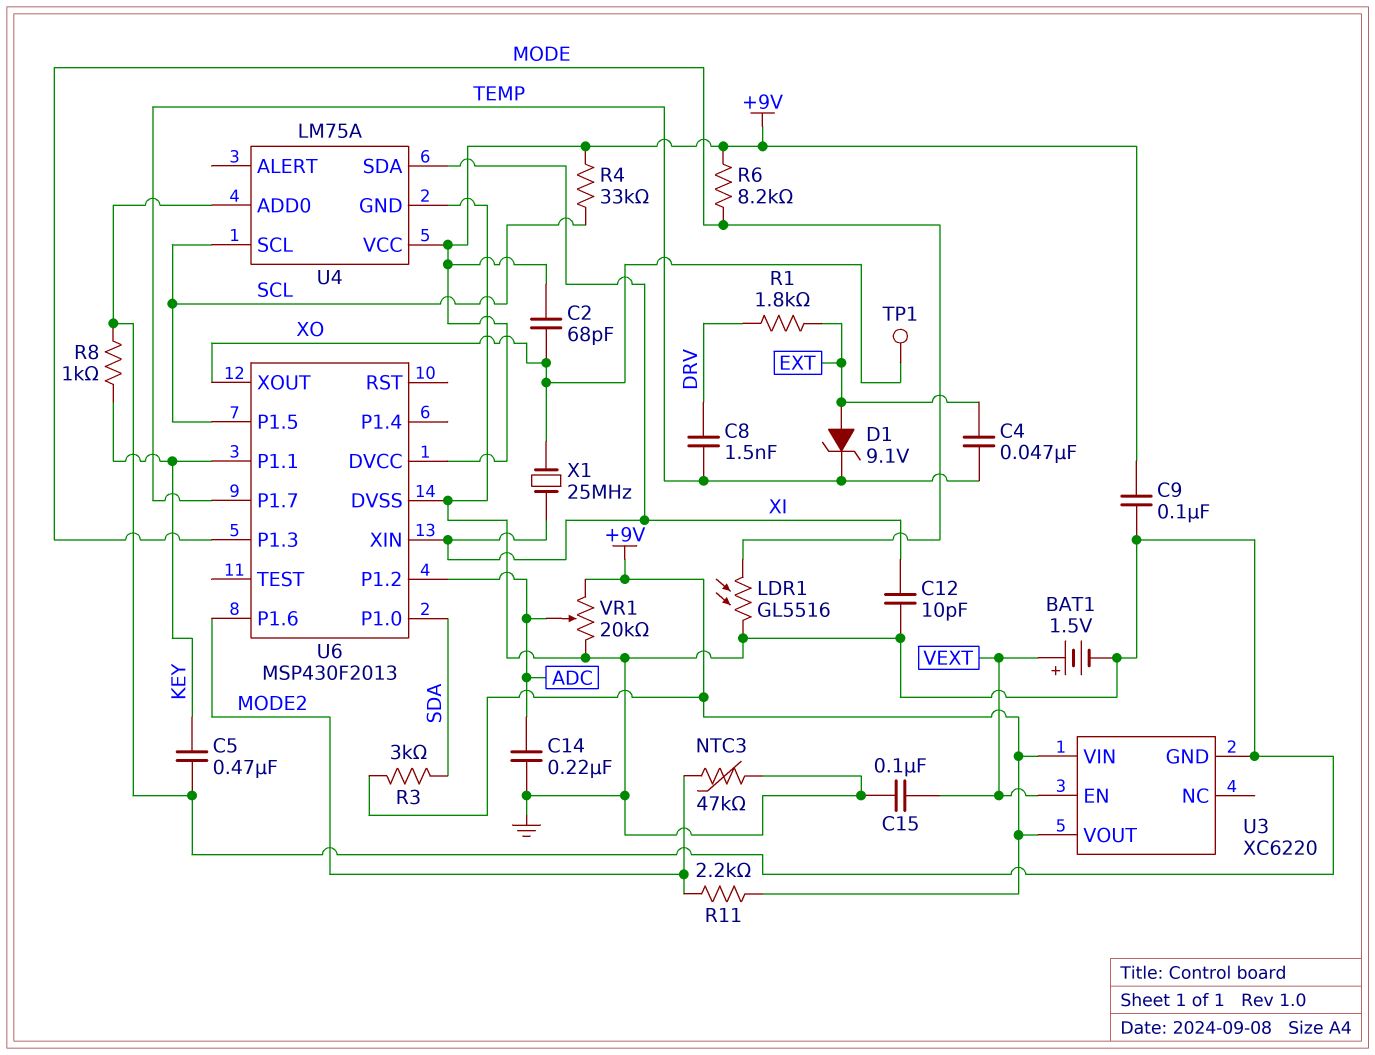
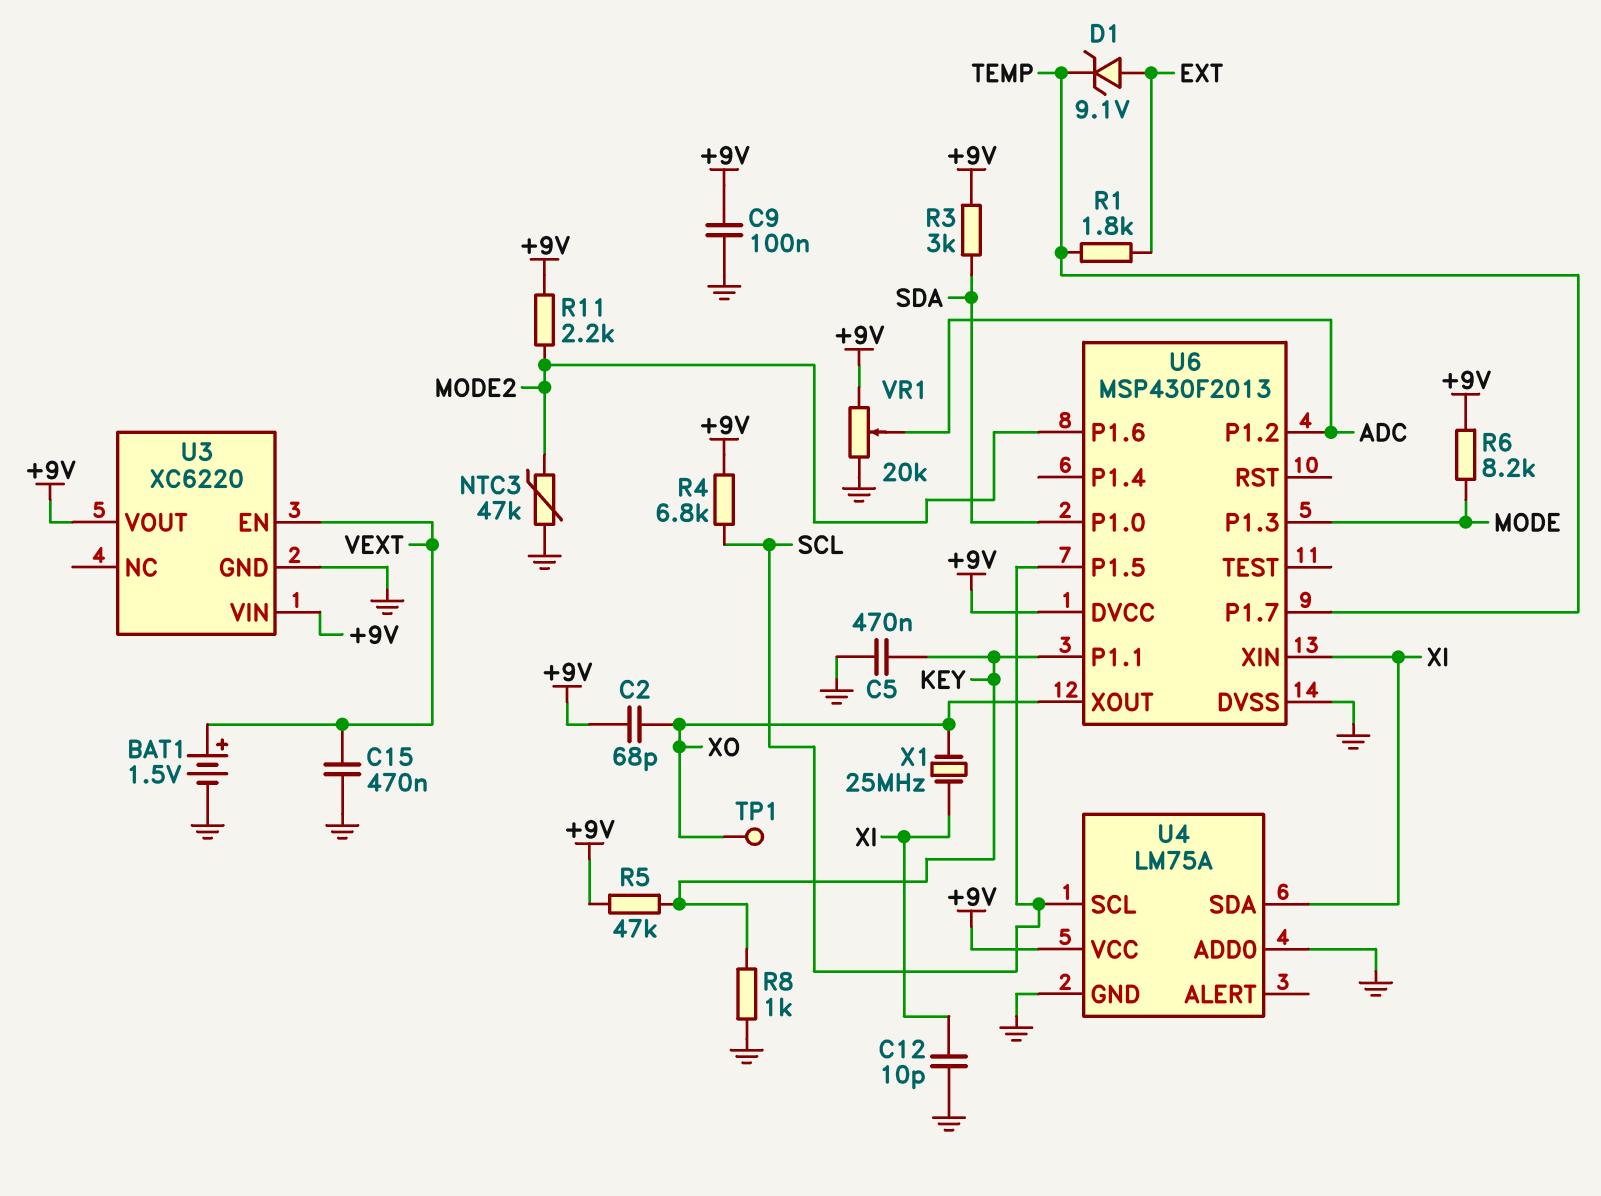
C4: 47nF (EXT, TEMP) -> none
C8: 1.5nF (DRV, TEMP) -> none
C14: 220nF (ADC, GND) -> none
C15: 100nF (GND, VEXT) -> 470nF (GND, VEXT)
LDR1: GL5516 (GND, MODE) -> none
R1: 1.8k (DRV, EXT) -> 1.8k (EXT, TEMP)
R4: 33k (+9V, SCL) -> 6.8k (+9V, SCL)
R5: none -> 47k (+9V, KEY)

